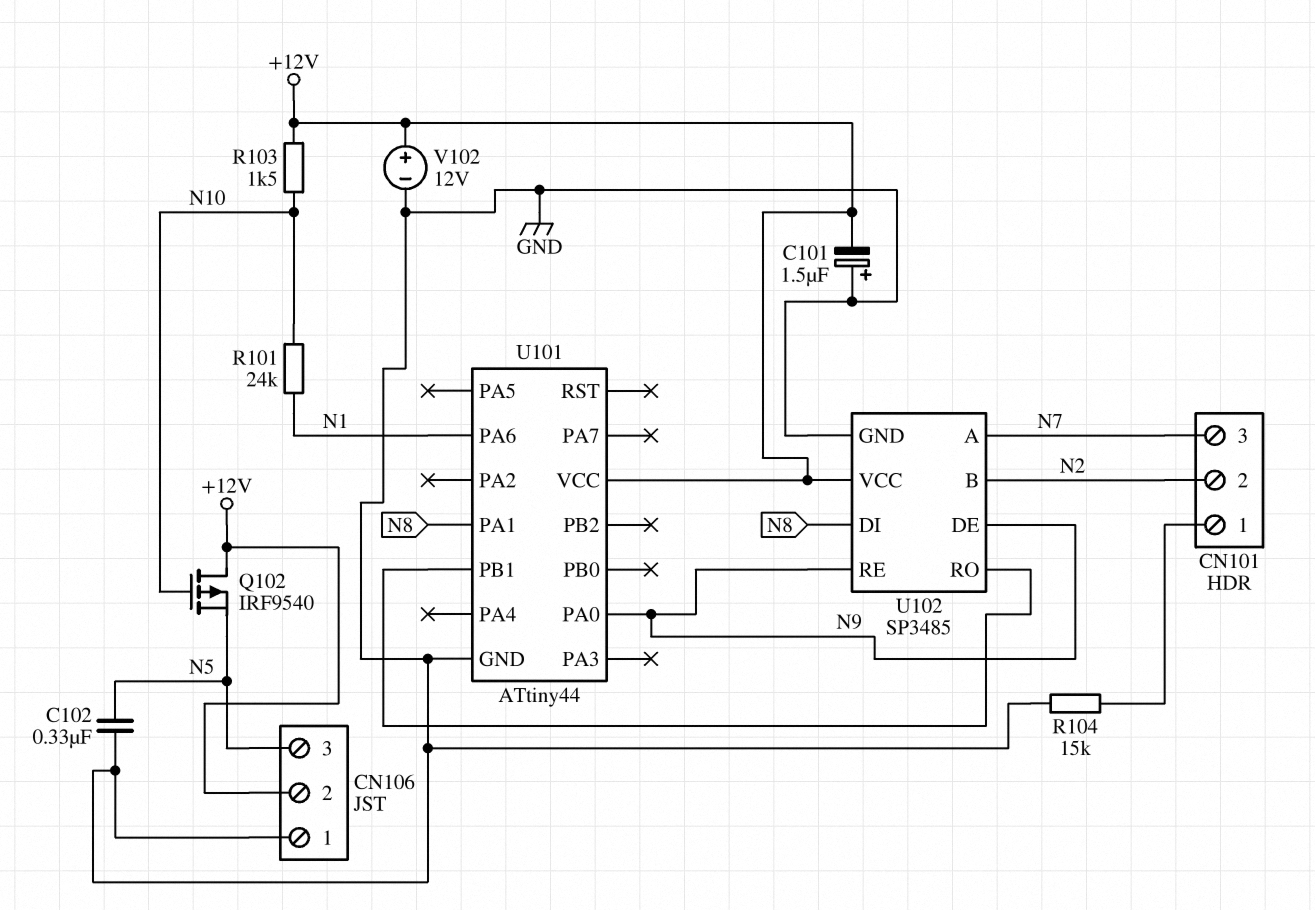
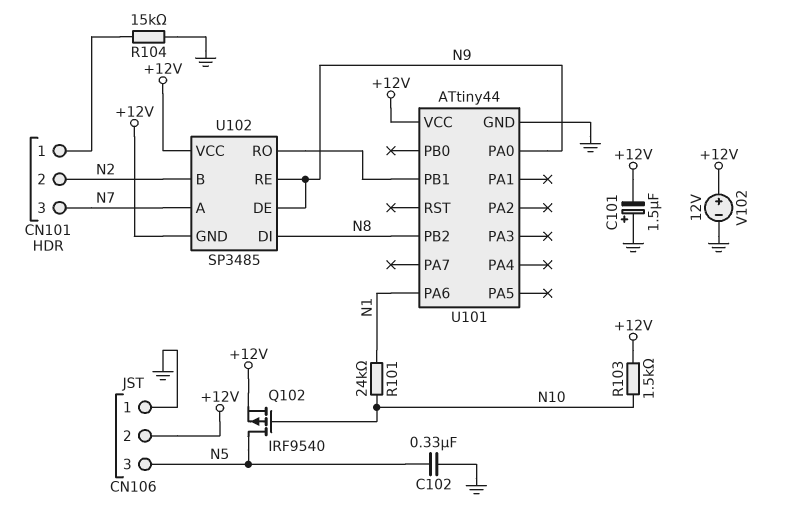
Q102: PMOS IRF9540 (G N10, D +12V, S N5) -> PMOS IRF9540 (G N10, D N5, S +12V)
U101 pin PA1: N8 -> none
U101 pin PB2: none -> N8
U102 pin GND: GND -> +12V

